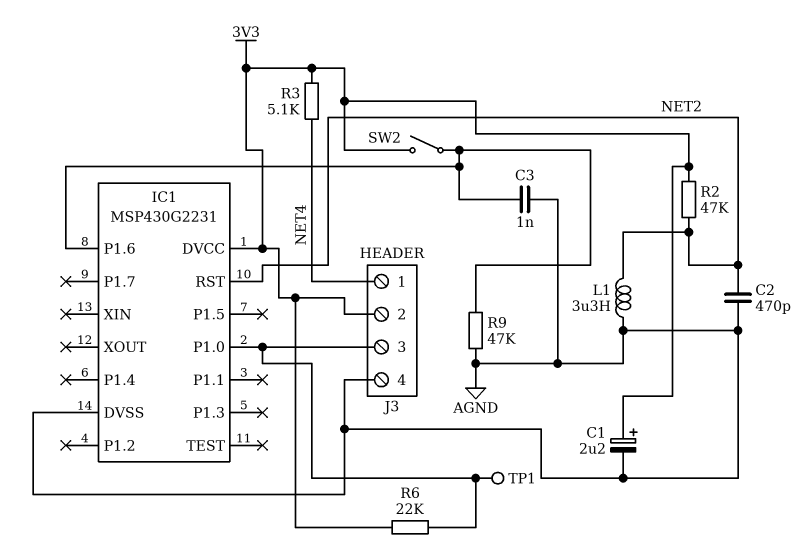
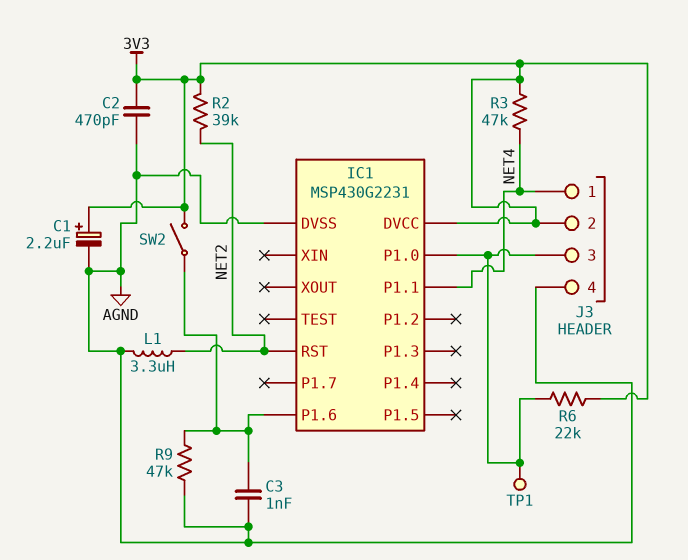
C2: 470pF (AGND, NET2) -> 470pF (3V3, AGND)
IC1 pin P1.1: none -> NET4
R2: 47k (3V3, NET2) -> 39k (3V3, NET2)
R3: 5.1k (3V3, NET4) -> 47k (3V3, NET4)

